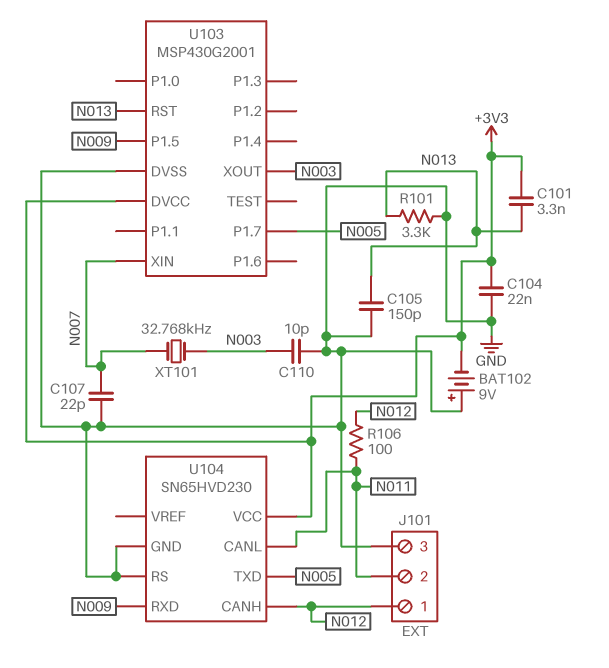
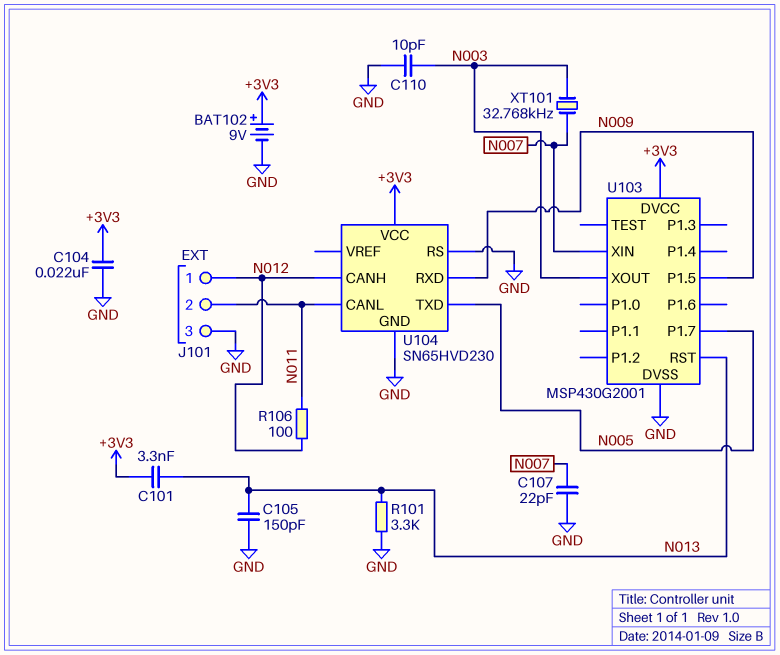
BAT102: 9V (plus GND, minus +3V3) -> 9V (plus +3V3, minus GND)

